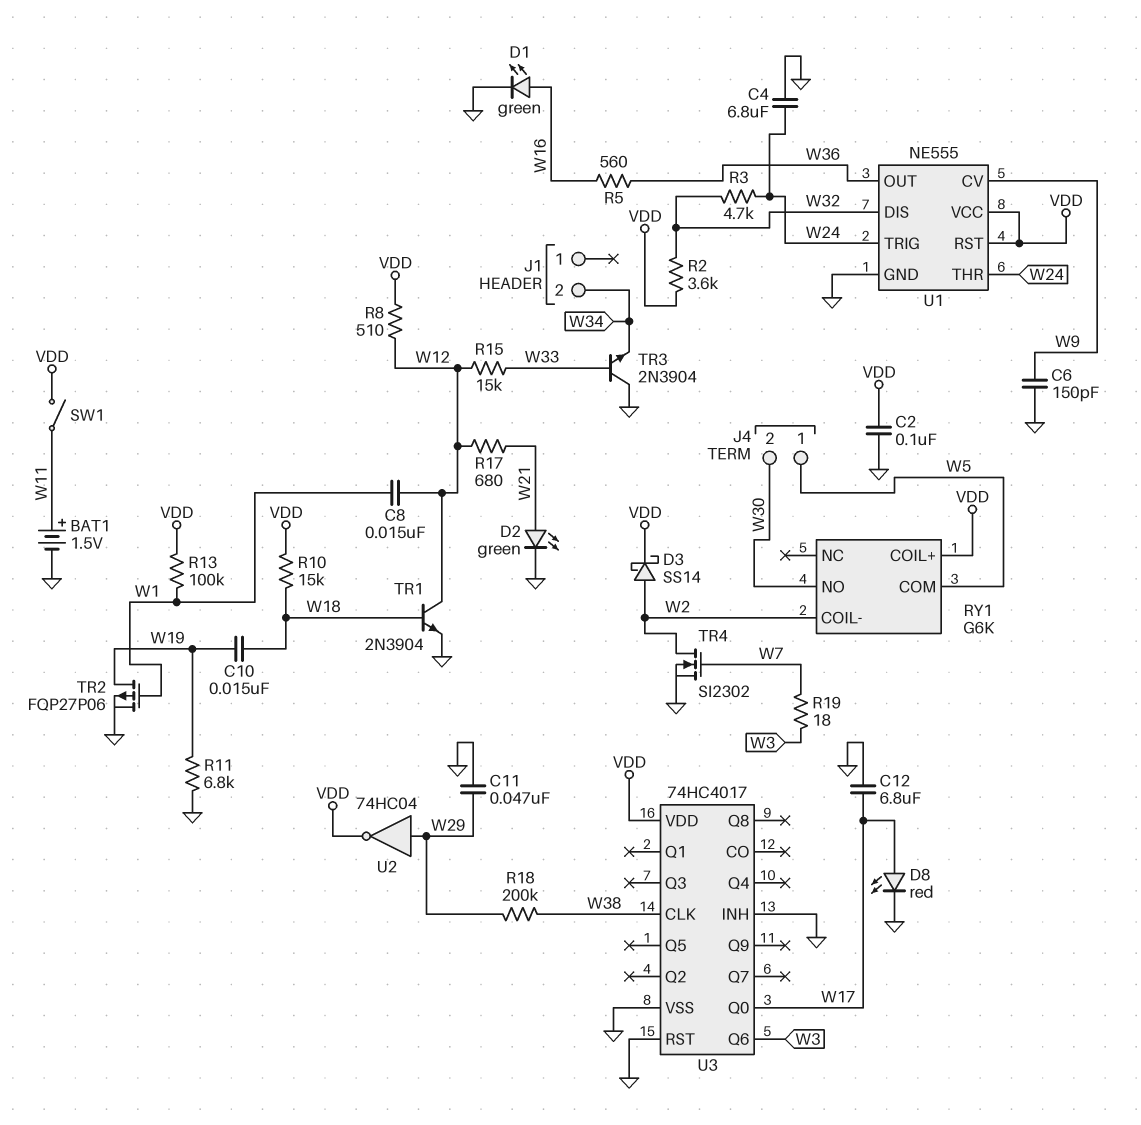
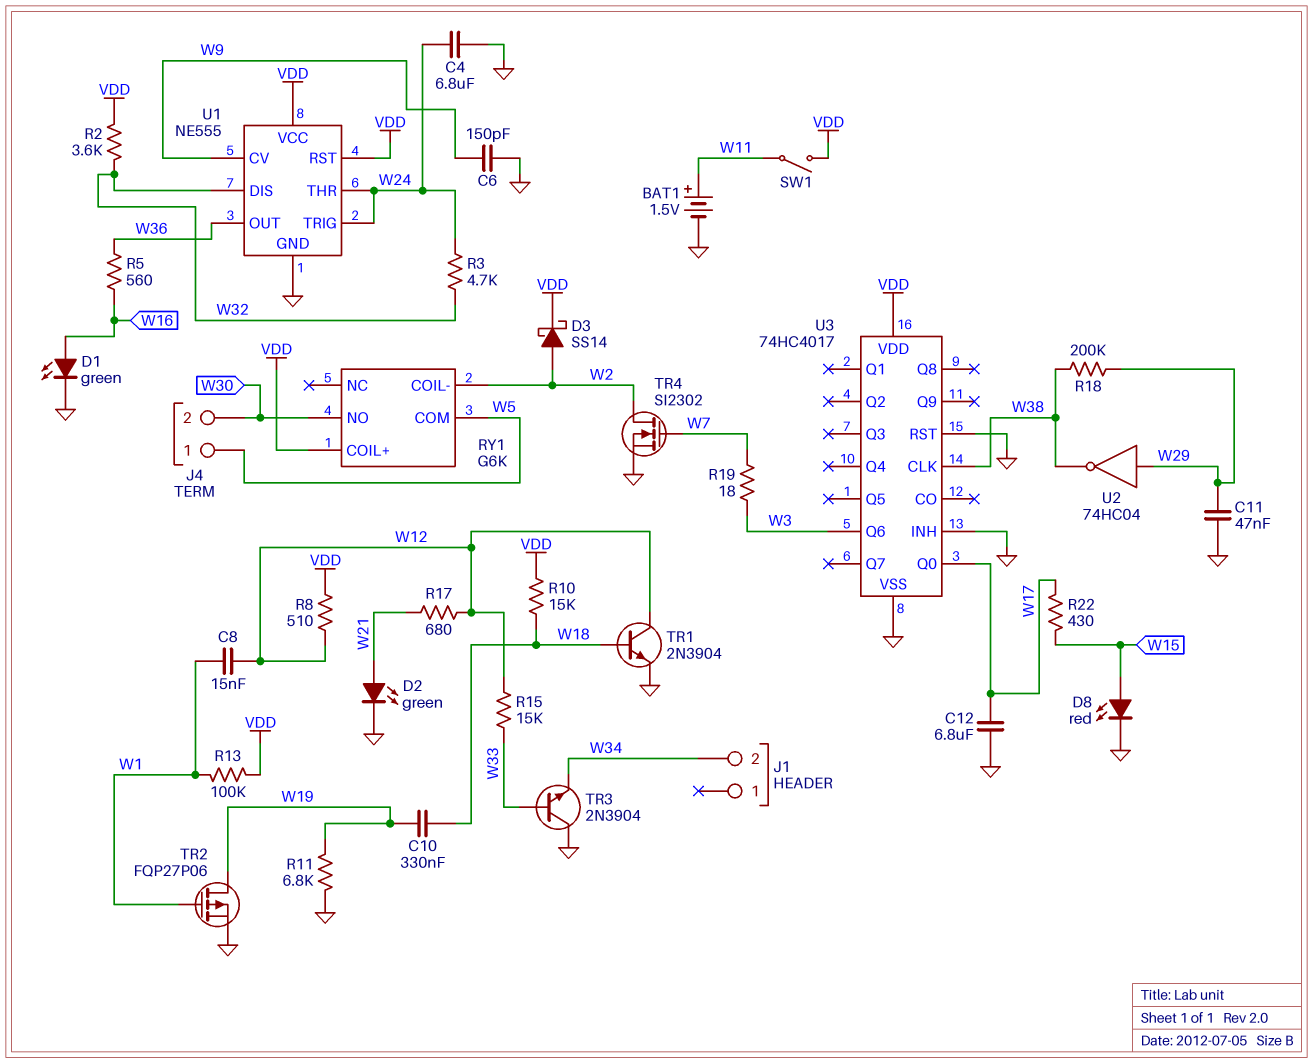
C2: 100nF (GND, VDD) -> none
C10: 15nF (W18, W19) -> 330nF (W18, W19)
D8: LED red (A W17, K GND) -> LED red (A W15, K GND)
R22: none -> 430 (W15, W17)
U2: NOT 74HC04 (in W29, out VDD) -> NOT 74HC04 (in W29, out W38)

